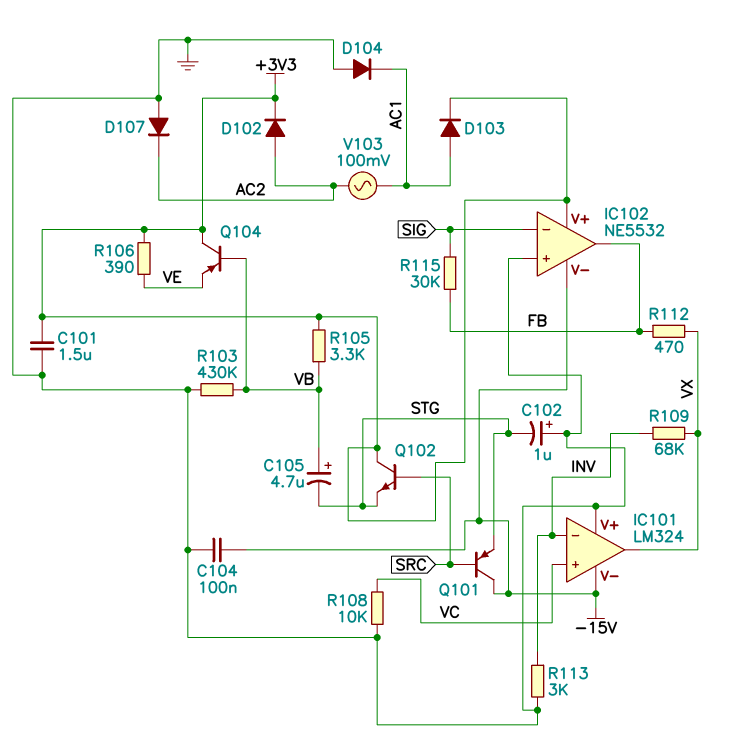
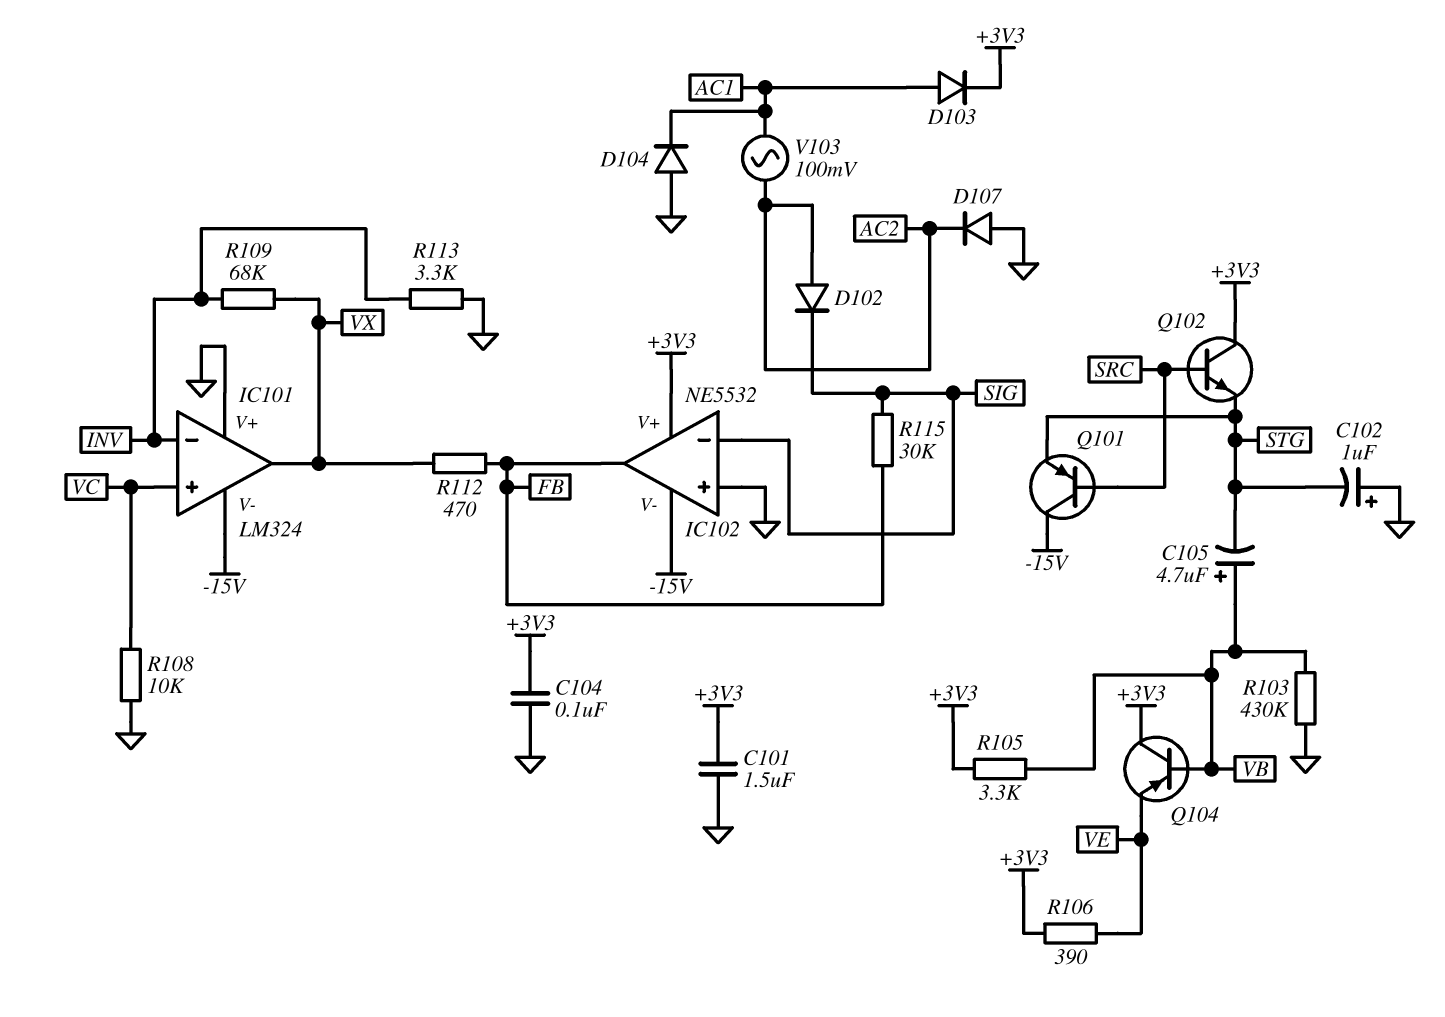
C104: 100nF (-15V, GND) -> 100nF (+3V3, GND)
D102: diode (A AC2, K +3V3) -> diode (A AC2, K SIG)
R113: 3k (GND, INV) -> 3.3k (GND, INV)

